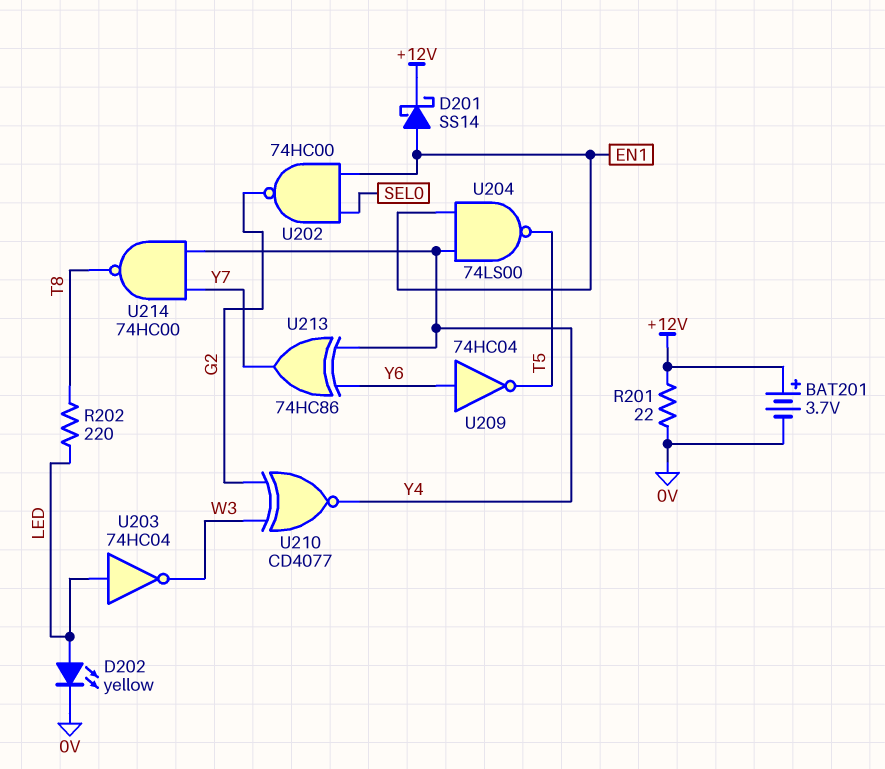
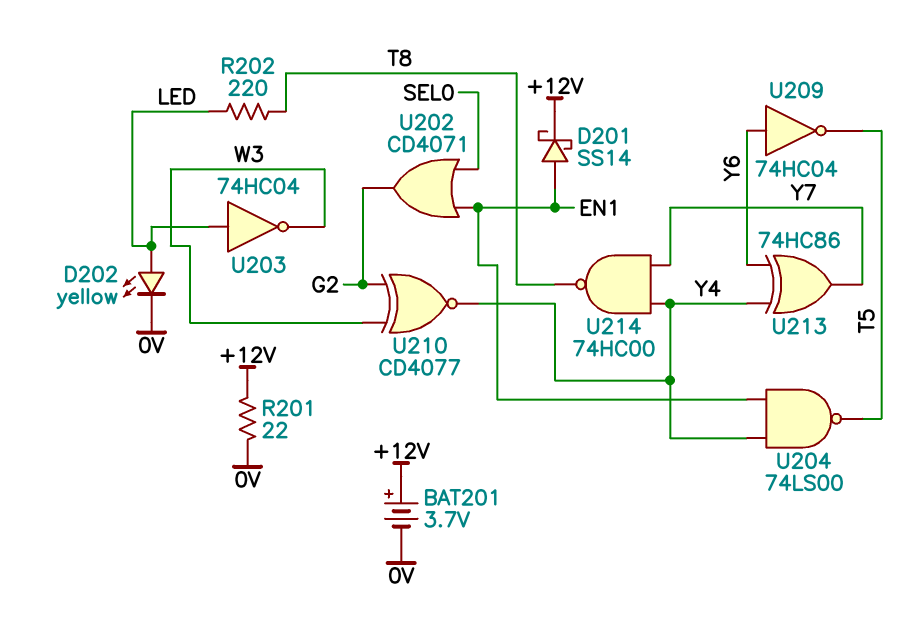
U202: NAND 74HC00 (in EN1, in SEL0, out G2) -> OR CD4071 (in EN1, in SEL0, out G2)

